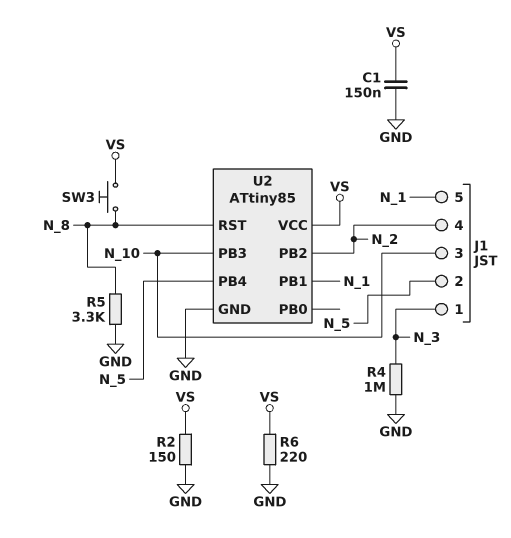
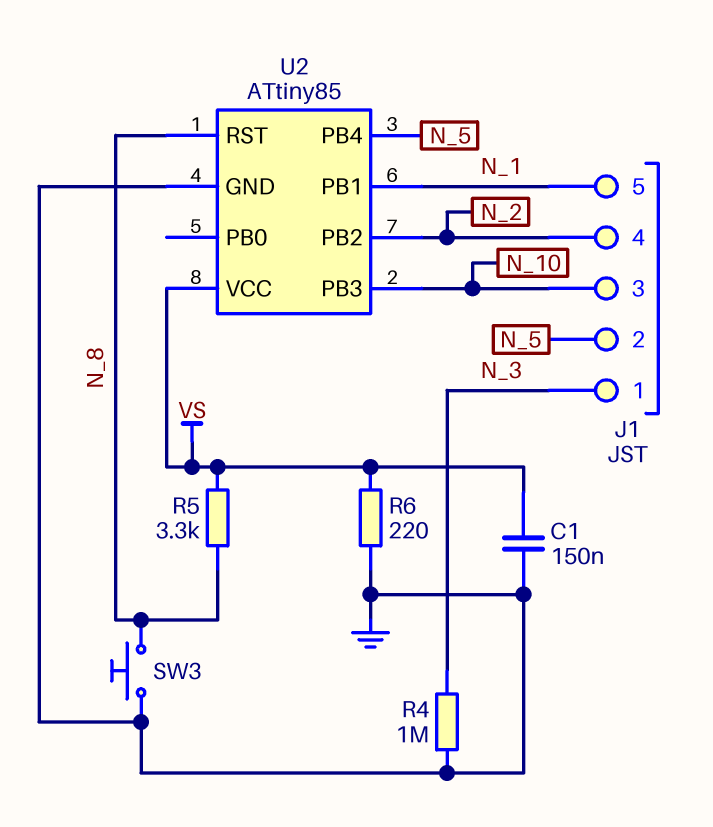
R2: 150 (GND, VS) -> none
R5: 3.3k (GND, N_8) -> 3.3k (N_8, VS)
SW3: button (N_8, VS) -> button (GND, N_8)

